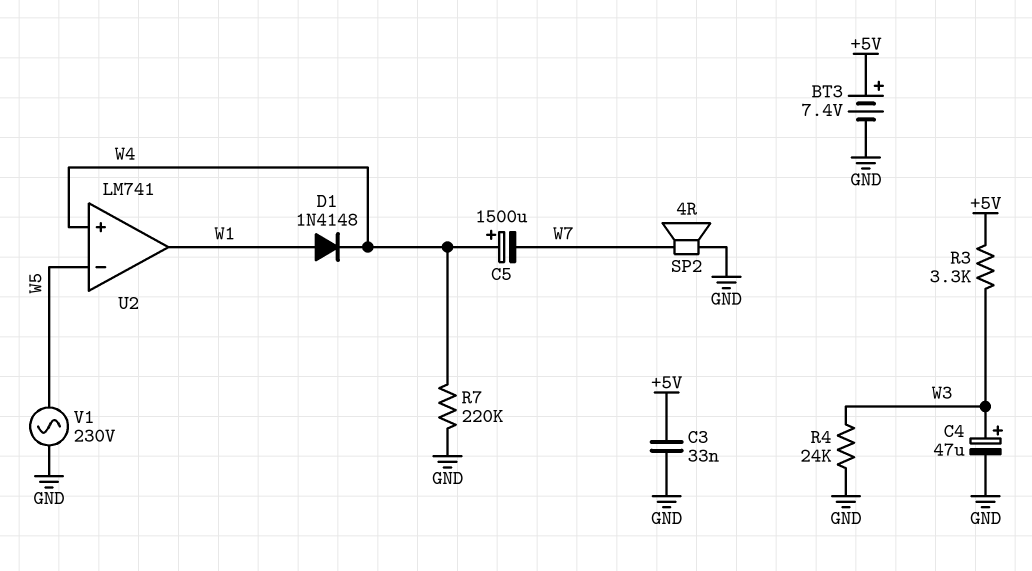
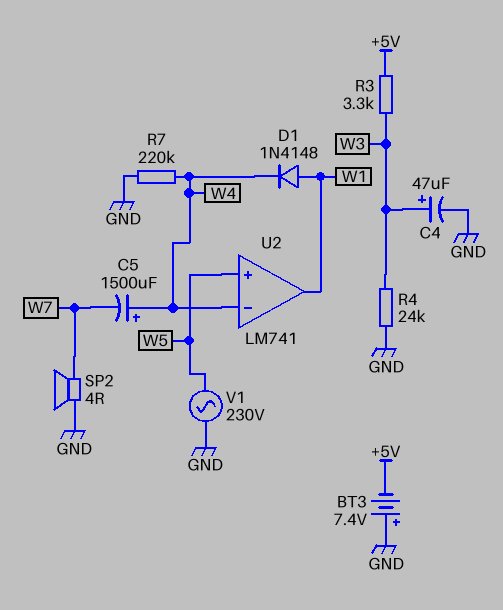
BT3: 7.4V (plus +5V, minus GND) -> 7.4V (plus GND, minus +5V)
C3: 33nF (+5V, GND) -> none
U2 pin in+: W4 -> W5
U2 pin in-: W5 -> W4

